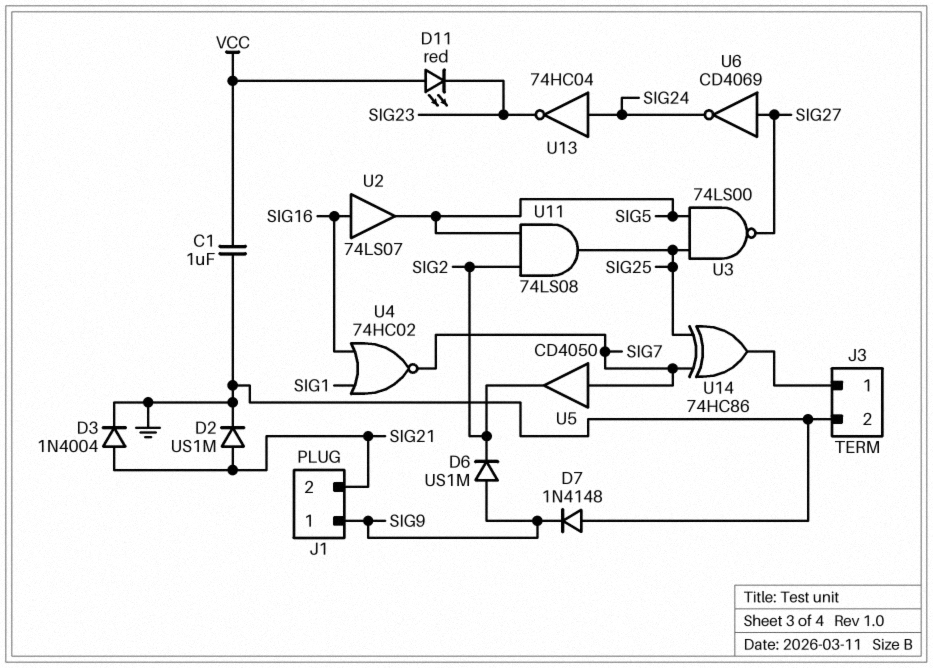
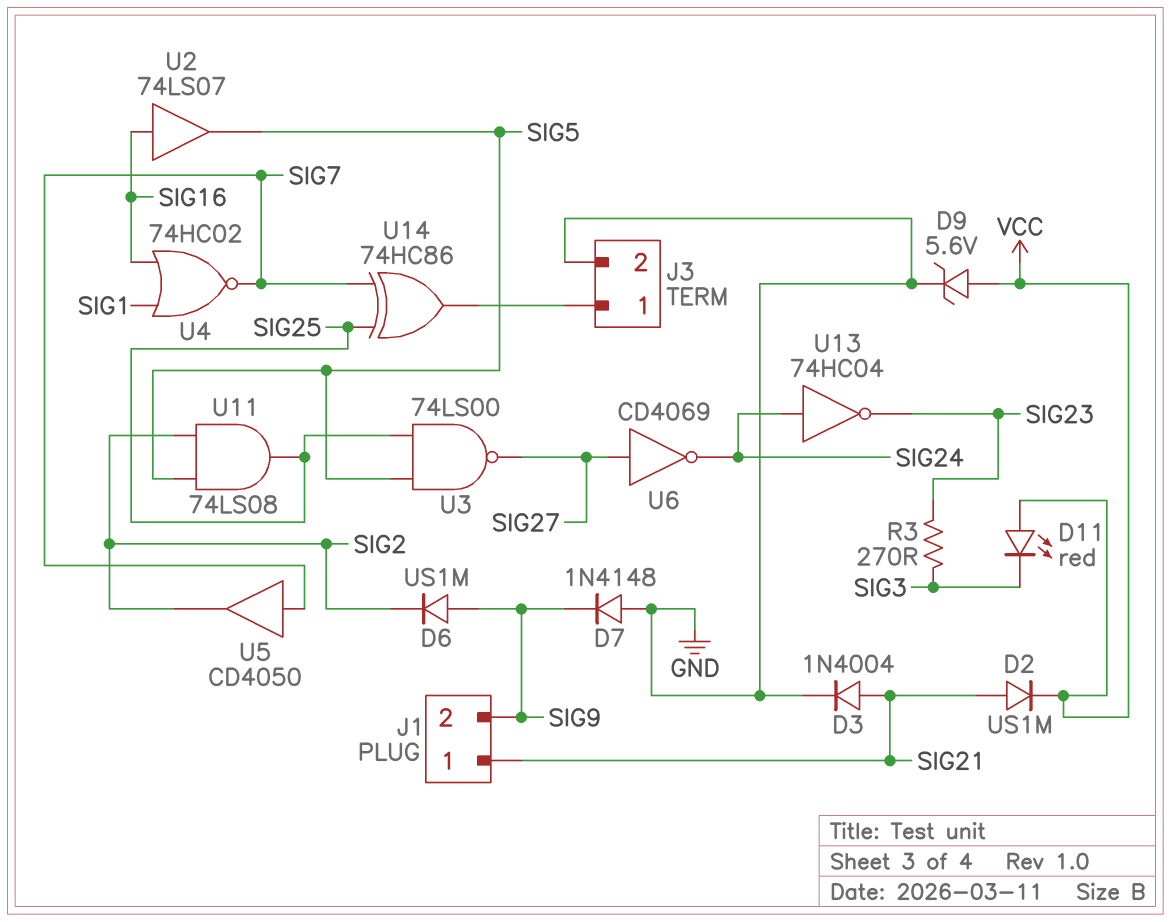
C1: 1uF (GND, VCC) -> none
D2: diode US1M (A SIG21, K GND) -> diode US1M (A SIG21, K VCC)
D9: none -> zener 5.6V (A VCC, K GND)
D11: LED red (A VCC, K SIG23) -> LED red (A VCC, K SIG3)
J1 pin 1: SIG9 -> SIG21
J1 pin 2: SIG21 -> SIG9
R3: none -> 270 (SIG3, SIG23)

